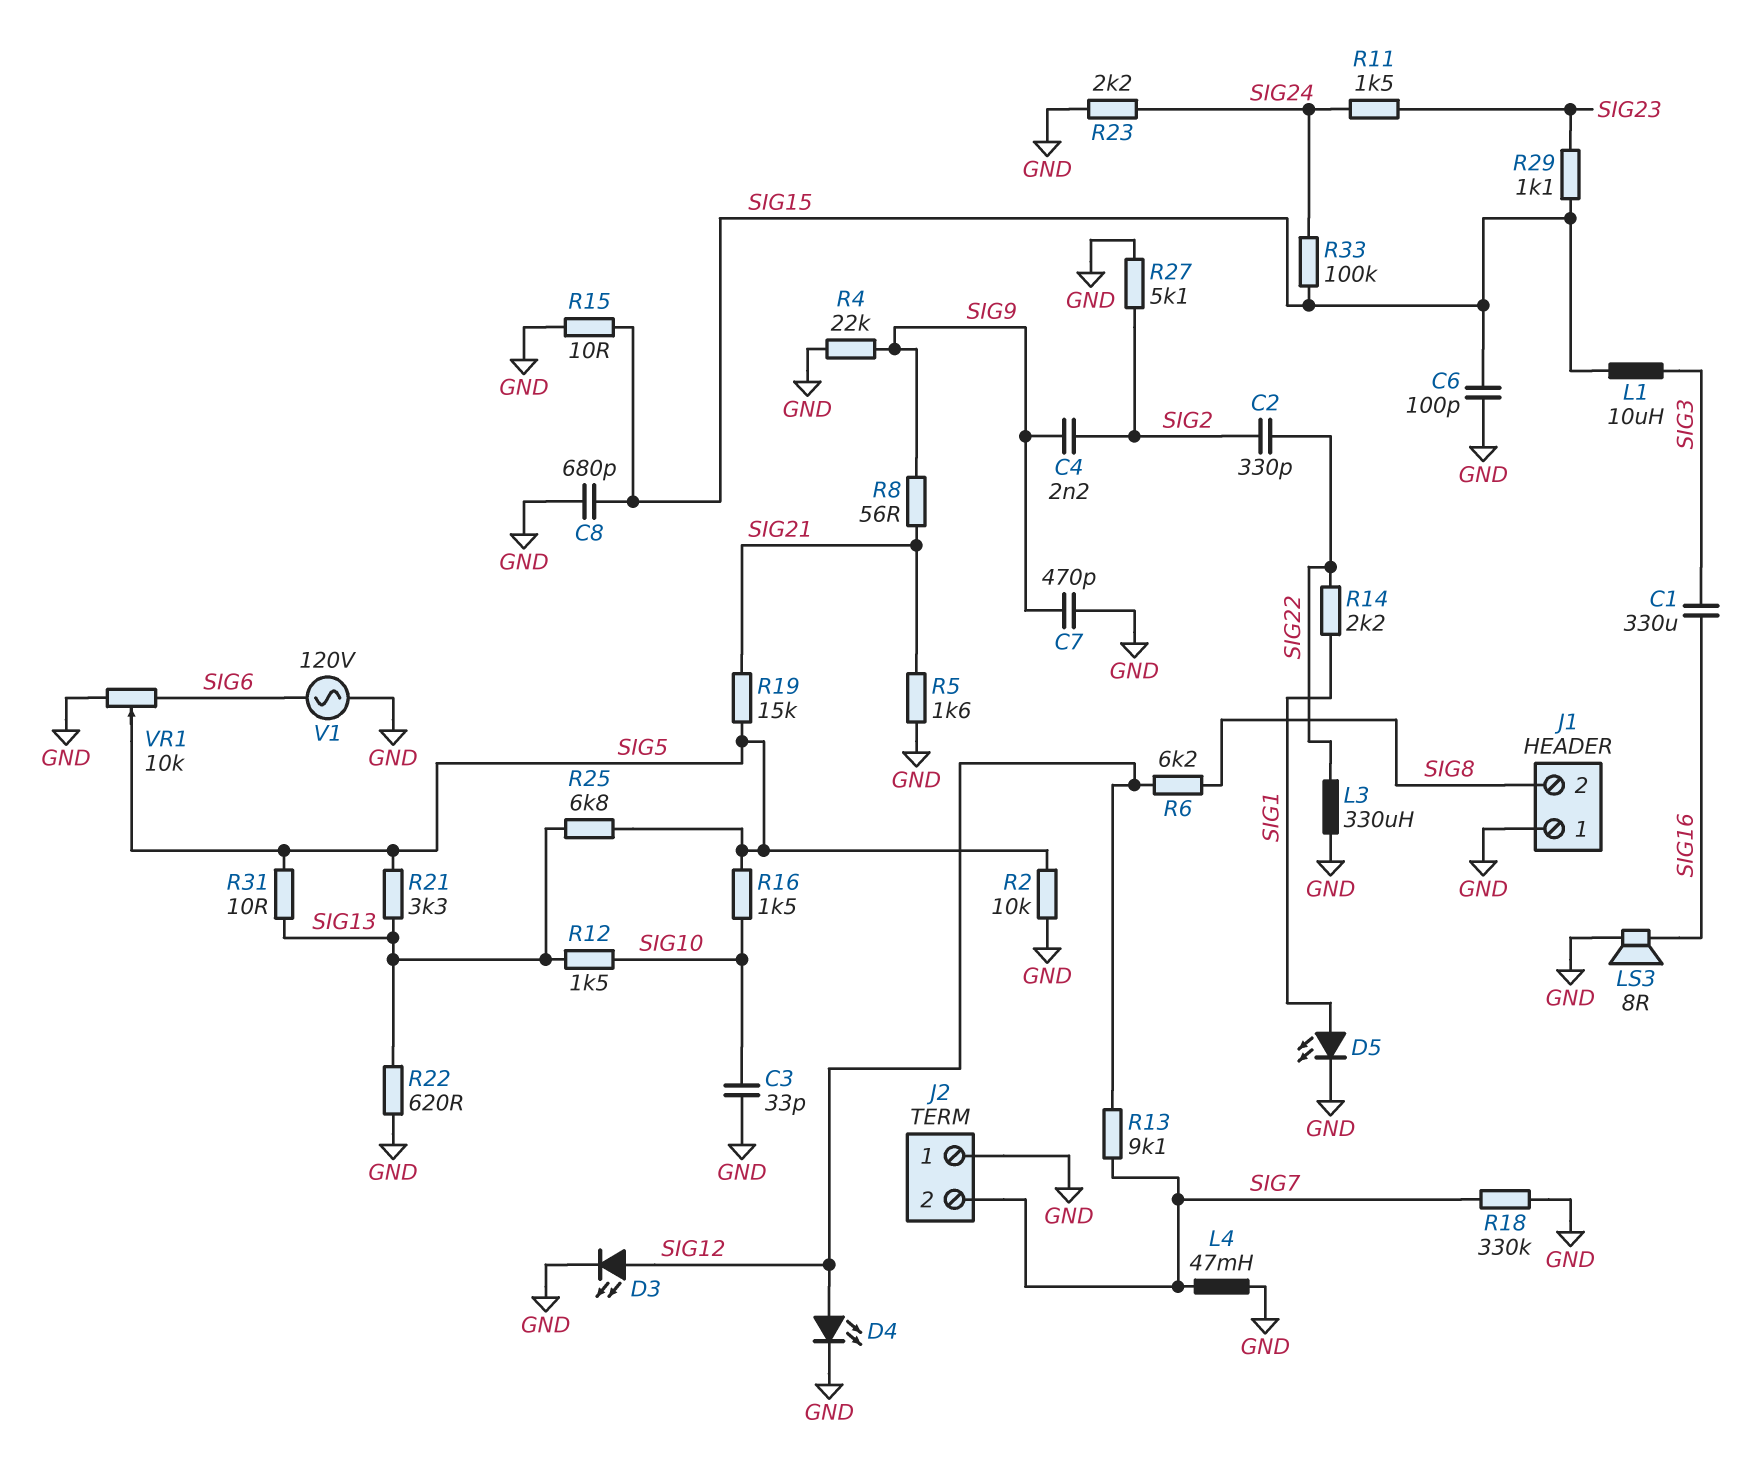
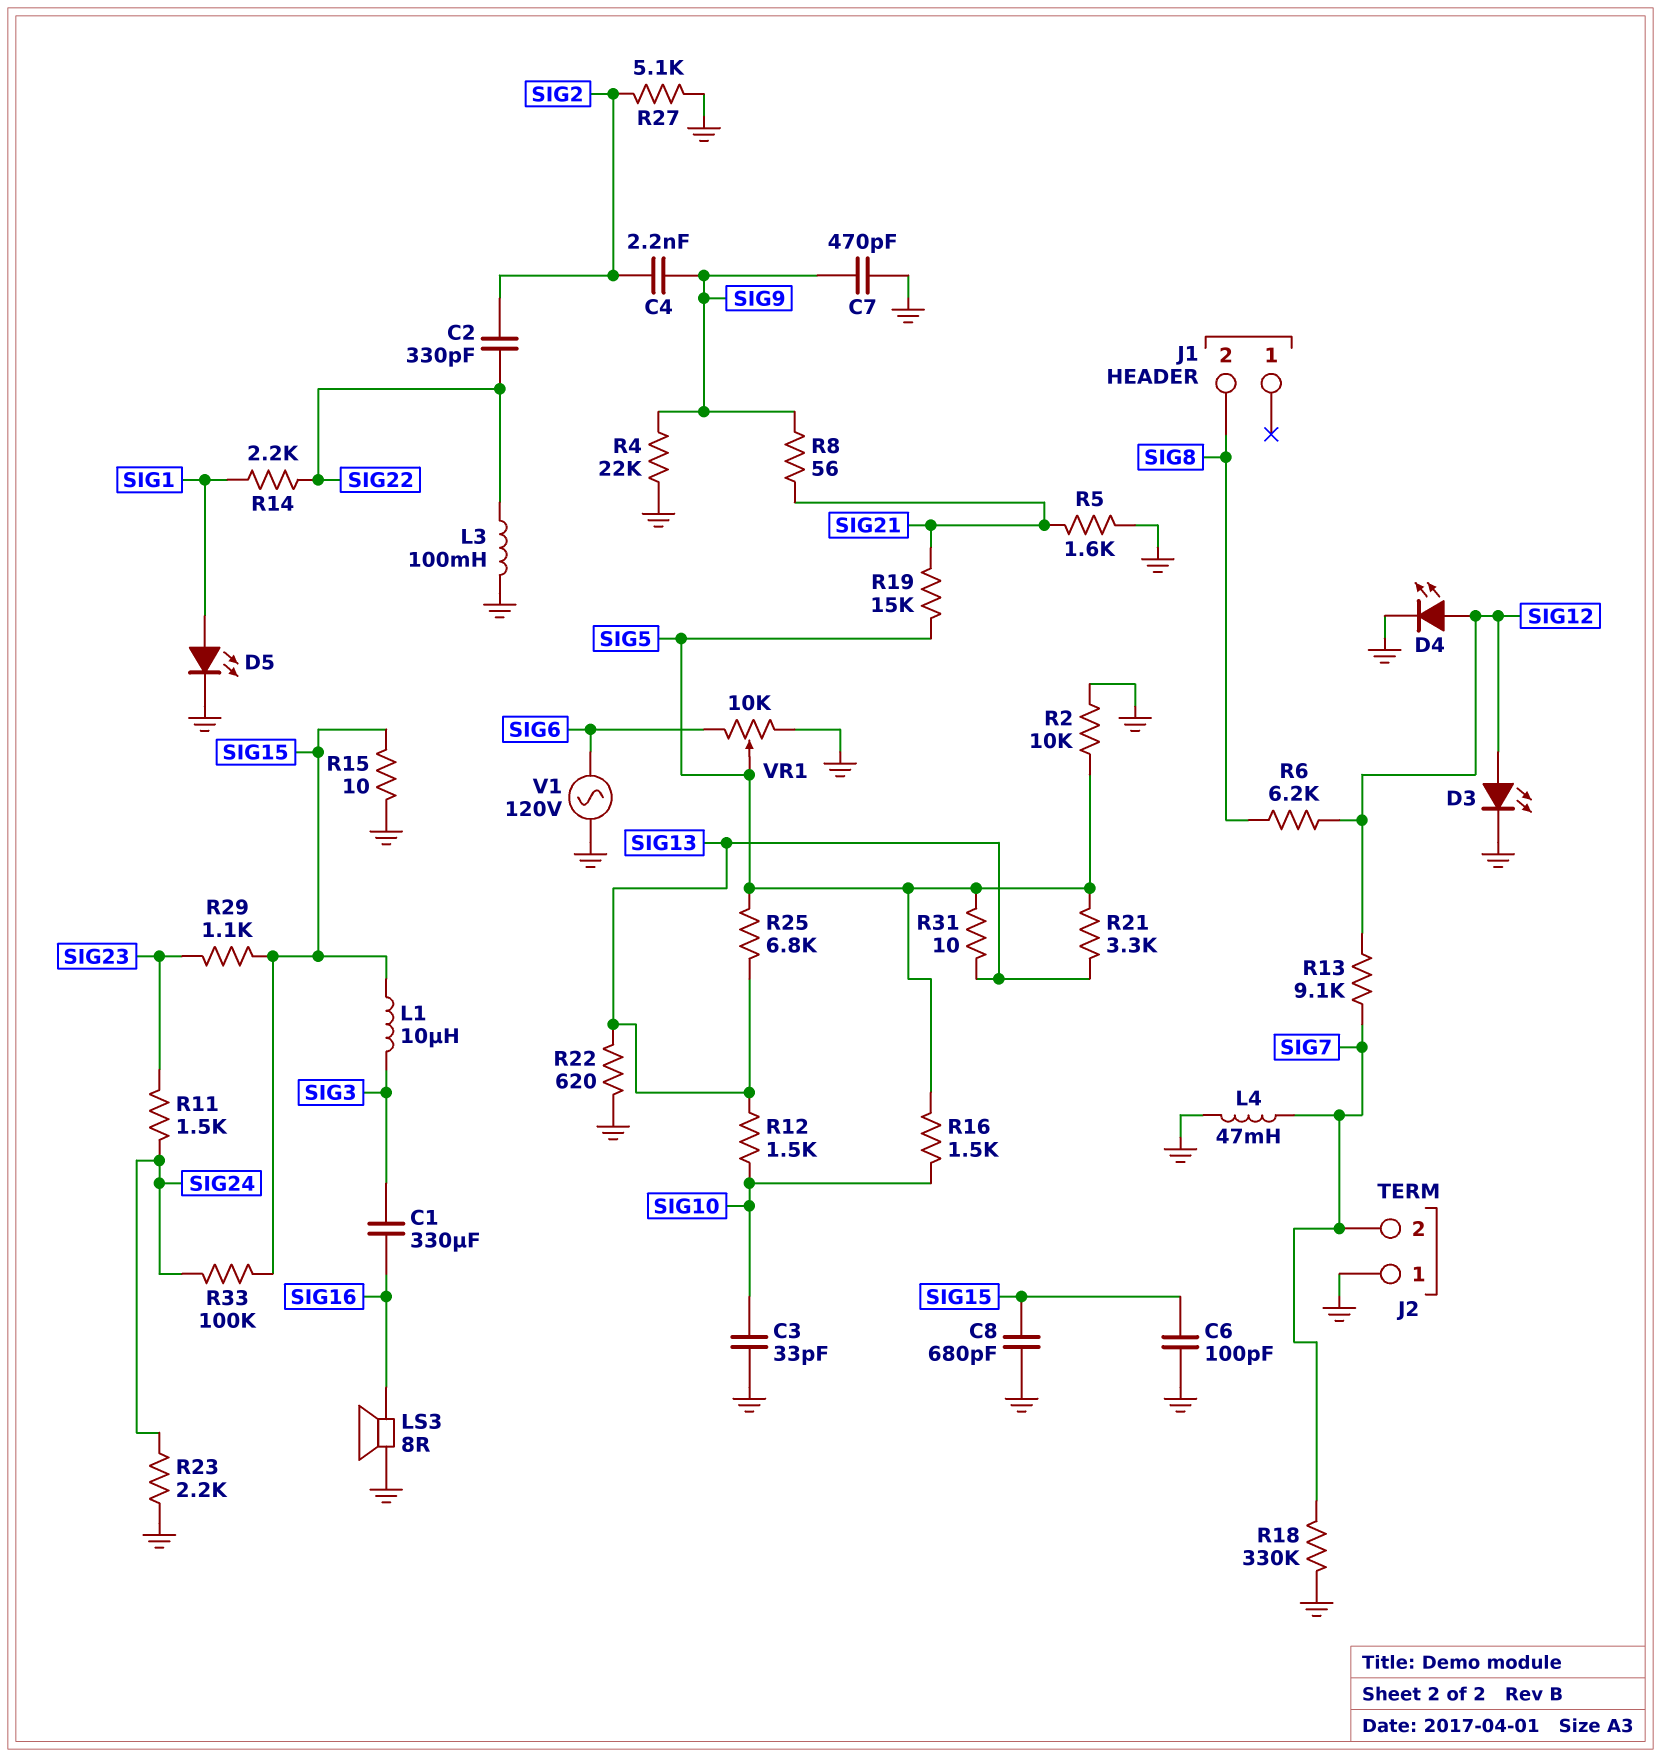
J1 pin 1: GND -> none
L3: 330uH (GND, SIG22) -> 100mH (GND, SIG22)

